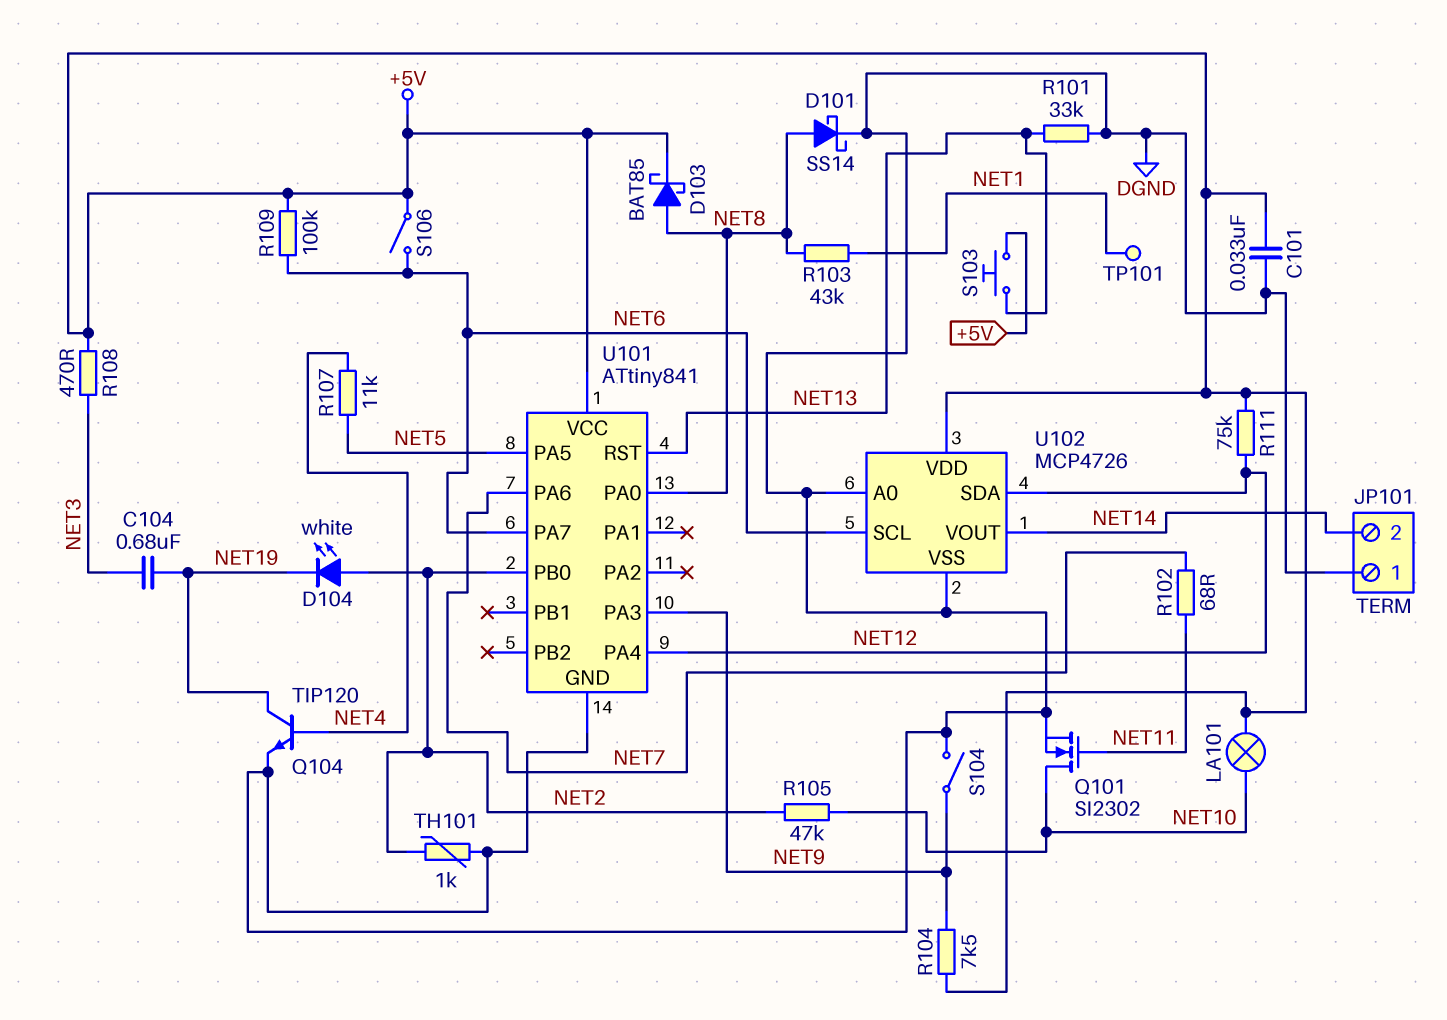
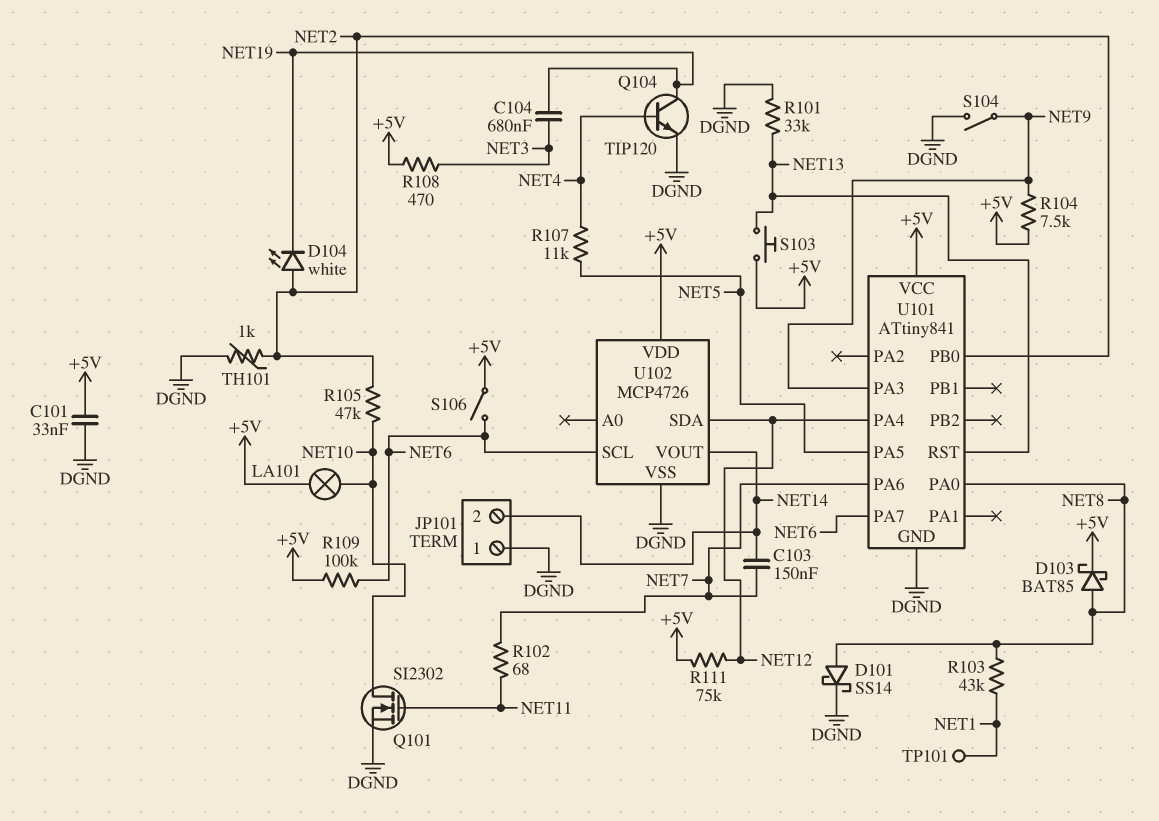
C103: none -> 150nF (NET7, NET14)
U102 pin A0: DGND -> none

